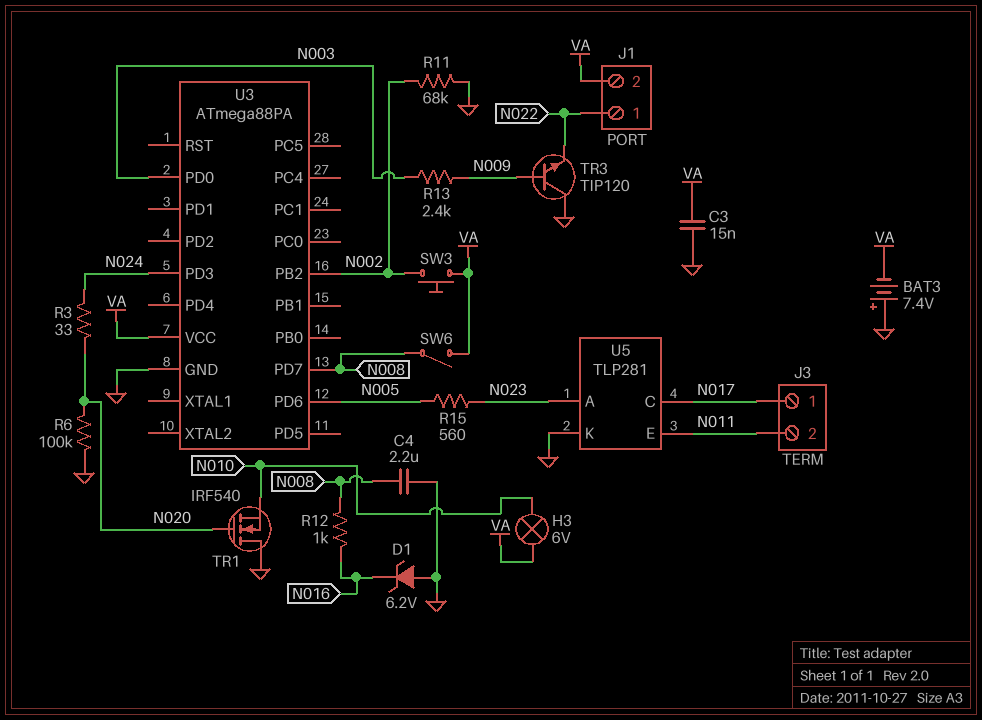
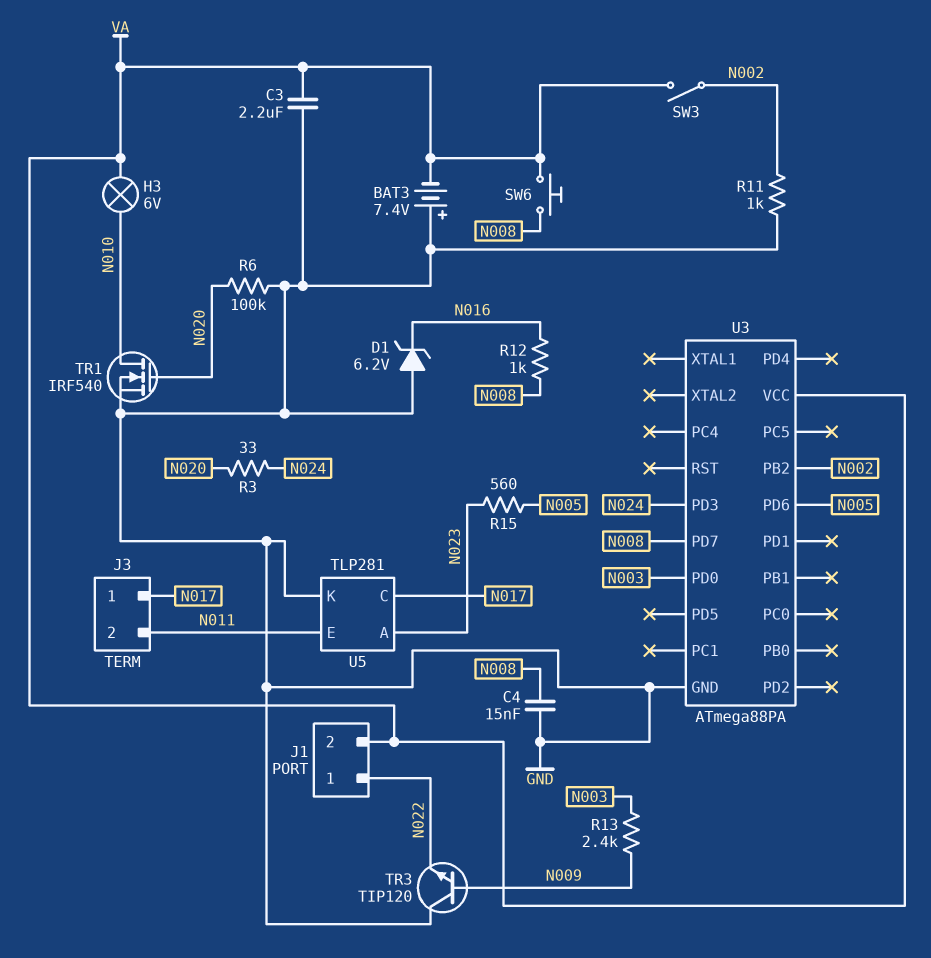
C3: 15nF (GND, VA) -> 2.2uF (GND, VA)
C4: 2.2uF (GND, N008) -> 15nF (GND, N008)
R11: 68k (GND, N002) -> 1k (GND, N002)
SW3: button (N002, VA) -> switch (N002, VA)
SW6: switch (N008, VA) -> button (N008, VA)
TR1: NMOS IRF540 (G N020, D GND, S N010) -> NMOS IRF540 (G N020, D N010, S GND)

